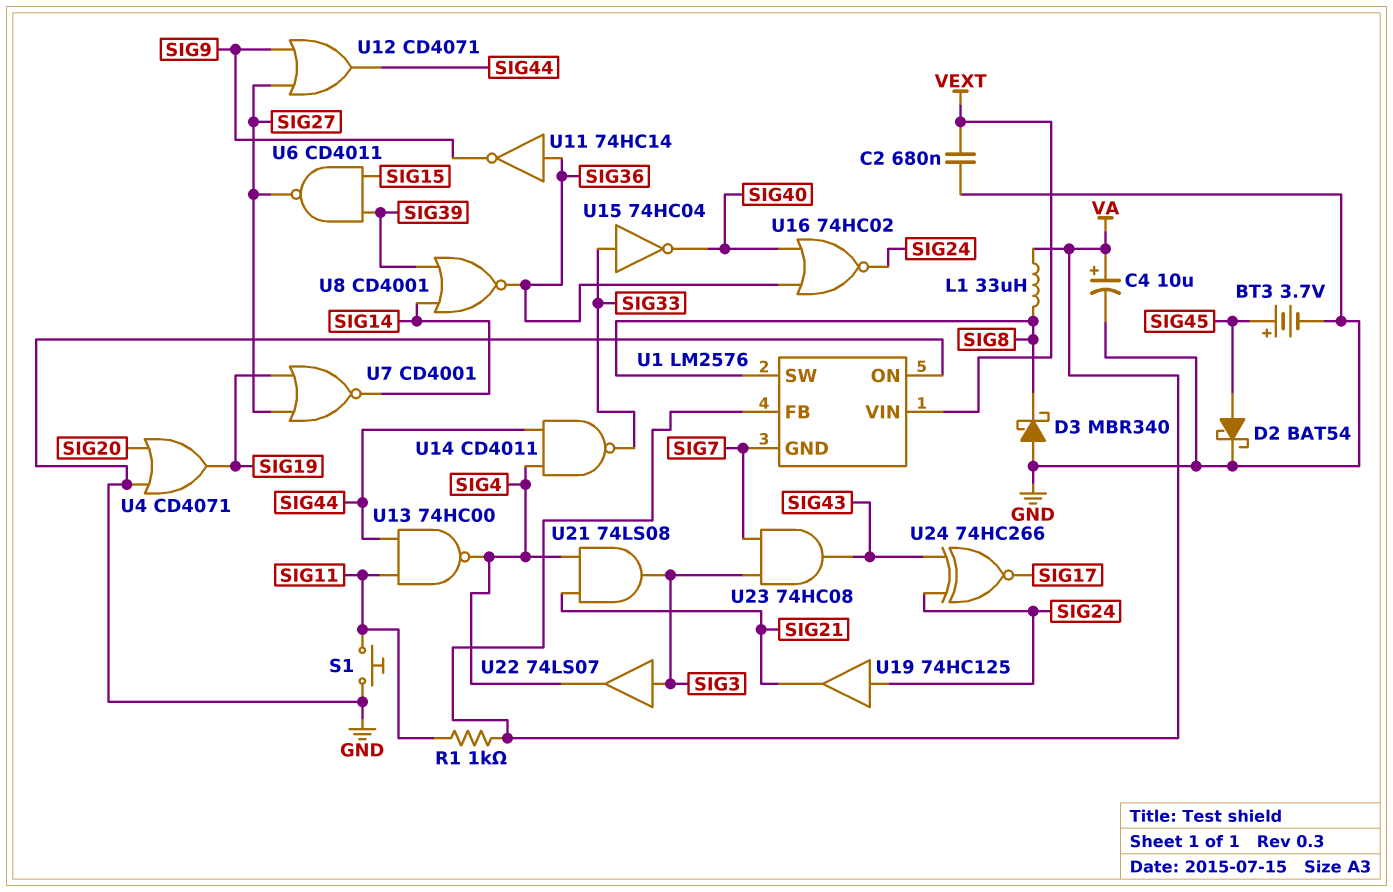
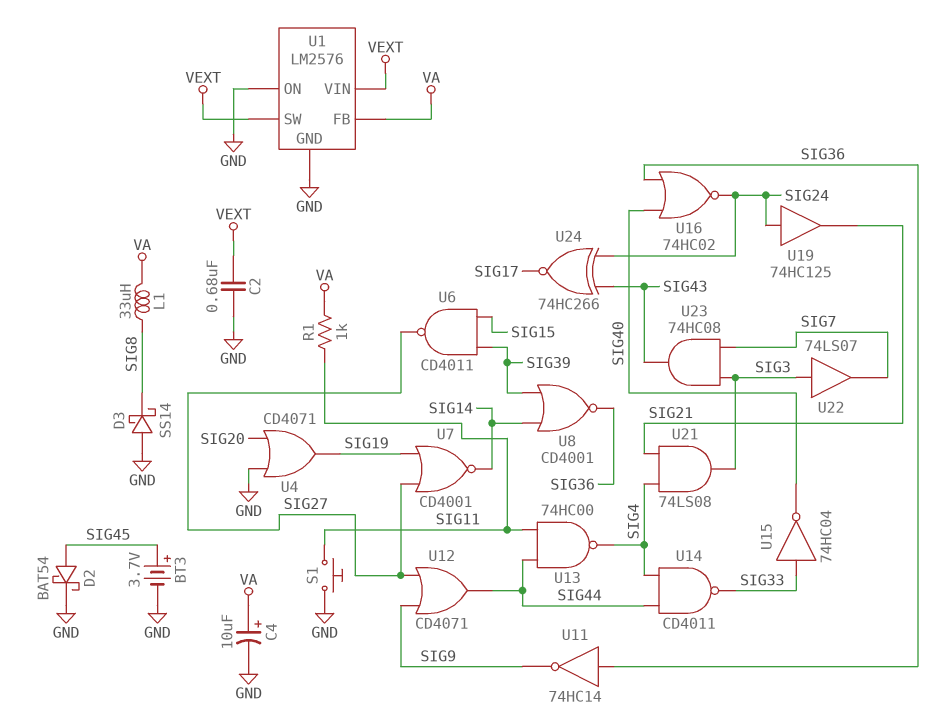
D3: schottky MBR340 (A GND, K SIG8) -> schottky SS14 (A GND, K SIG8)
U1 pin GND: SIG7 -> GND
U1 pin SW: SIG8 -> VEXT
U22: buffer 74LS07 (in SIG3, out SIG4) -> buffer 74LS07 (in SIG3, out SIG7)

